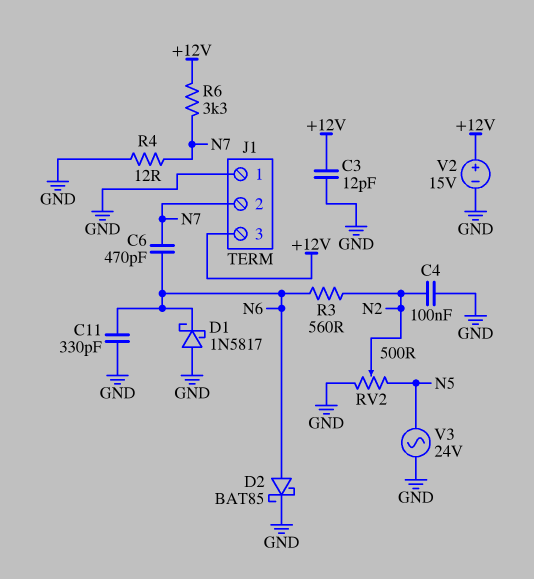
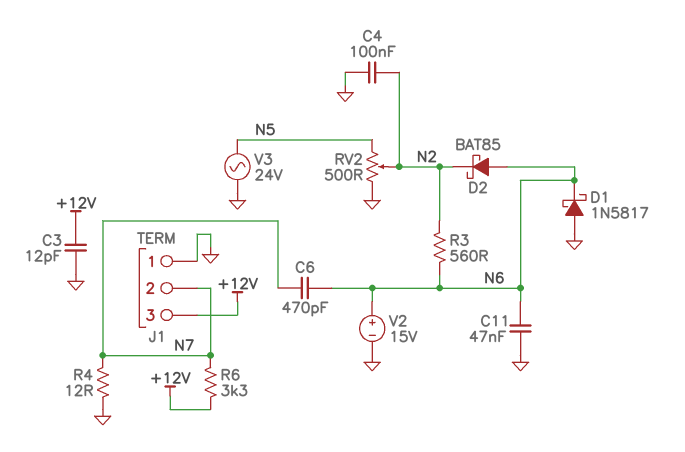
C11: 330pF (GND, N6) -> 47nF (GND, N6)
D2: schottky BAT85 (A N6, K GND) -> schottky BAT85 (A N6, K N2)
V2: 15V (plus +12V, minus GND) -> 15V (plus N6, minus GND)

